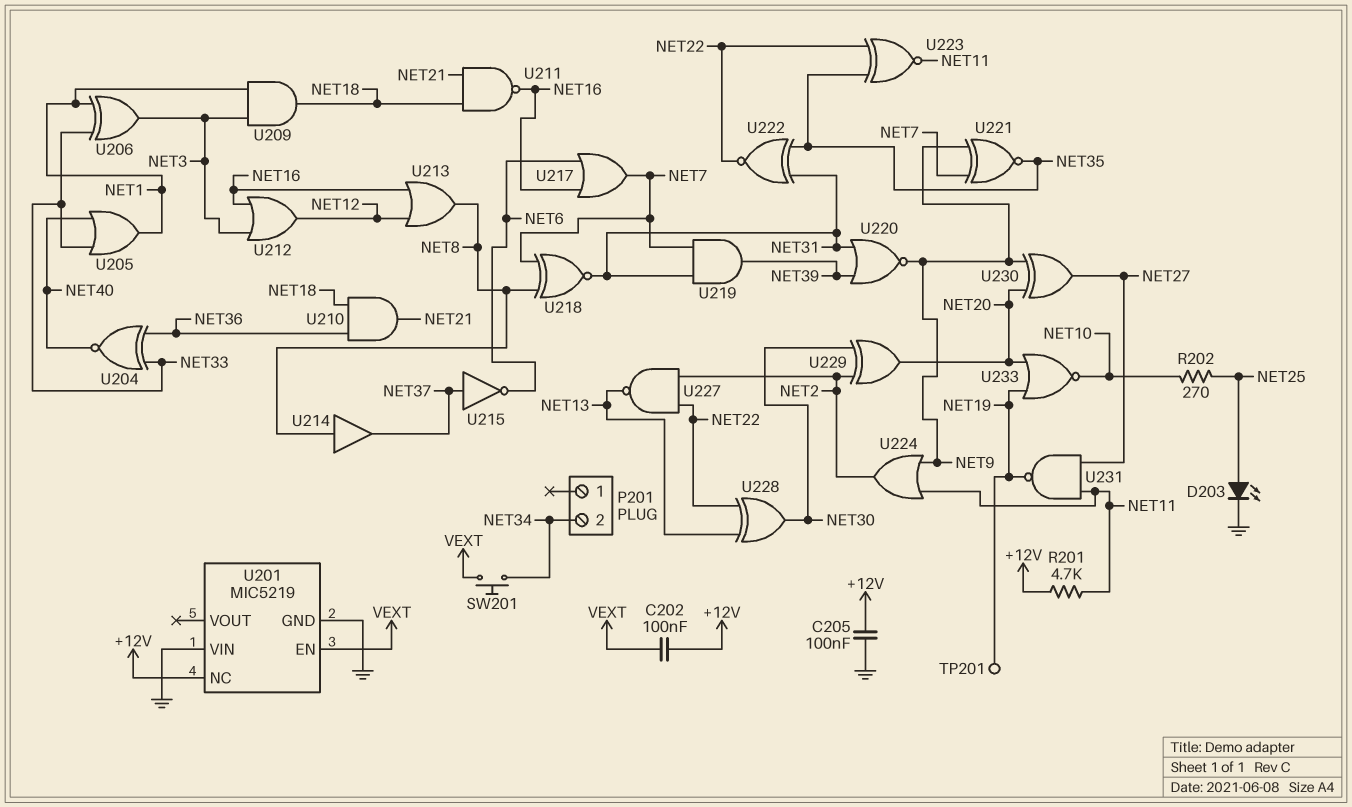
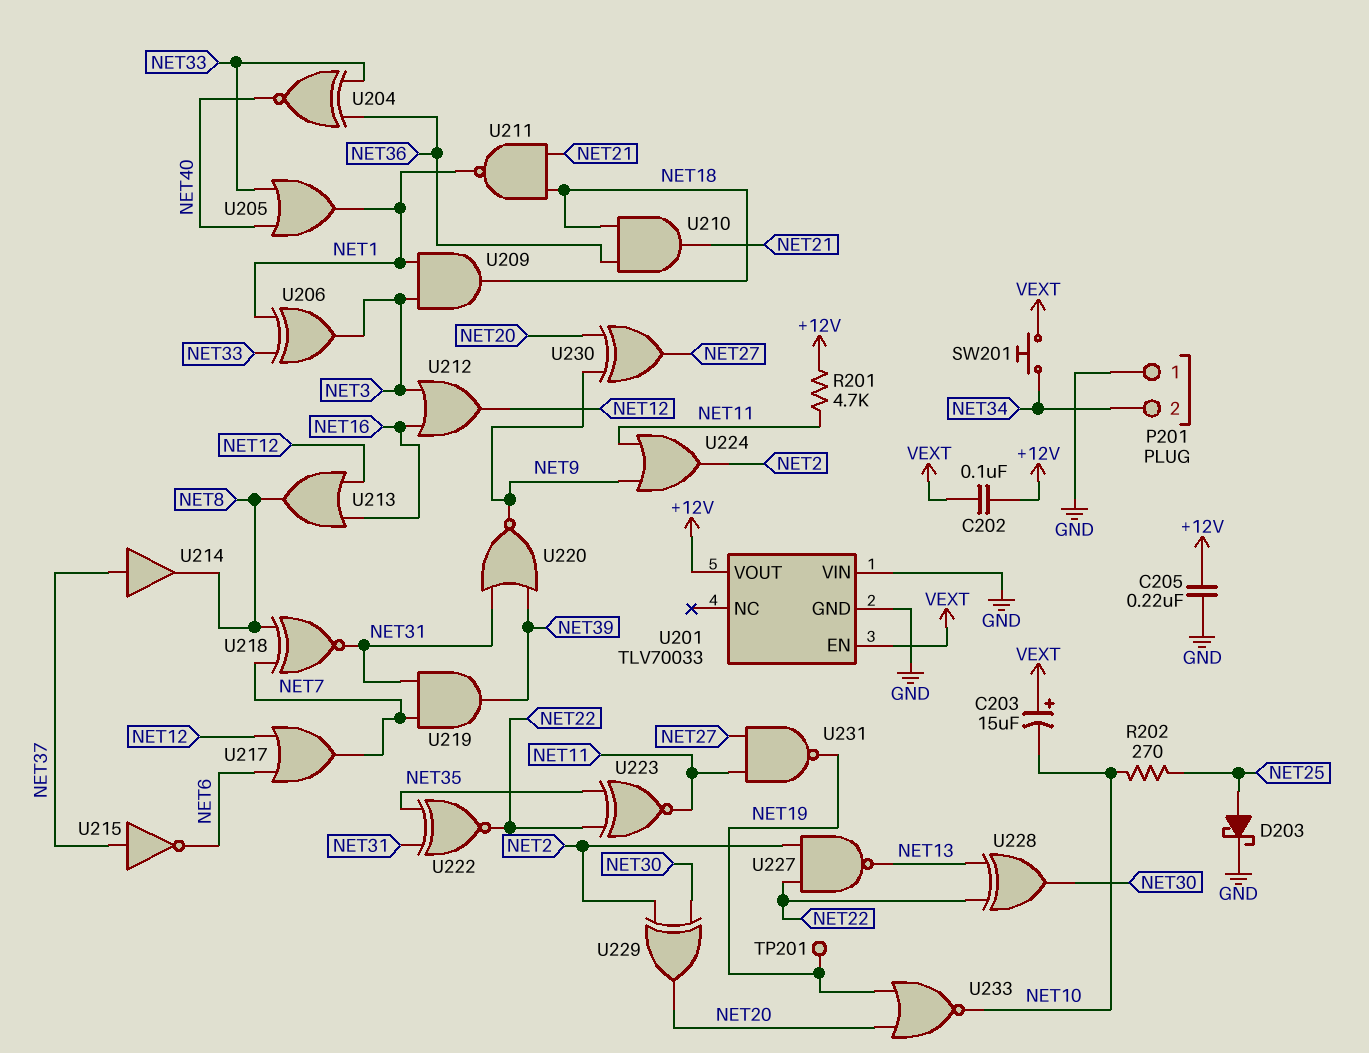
C203: none -> 15uF (plus VEXT, minus NET10)
C205: 100nF (+12V, GND) -> 220nF (+12V, GND)
D203: LED (A NET25, K GND) -> schottky (A NET25, K GND)
P201 pin 1: none -> GND
U201: MIC5219 -> TLV70033
U201 pin NC: +12V -> none
U201 pin VOUT: none -> +12V
U211: NAND (in NET18, in NET21, out NET16) -> NAND (in NET18, in NET21, out NET1)
U214: buffer (in NET8, out NET37) -> buffer (in NET37, out NET8)
U217: OR (in NET6, in NET16, out NET7) -> OR (in NET6, in NET12, out NET7)
U221: XNOR (in NET7, in NET9, out NET35) -> none

